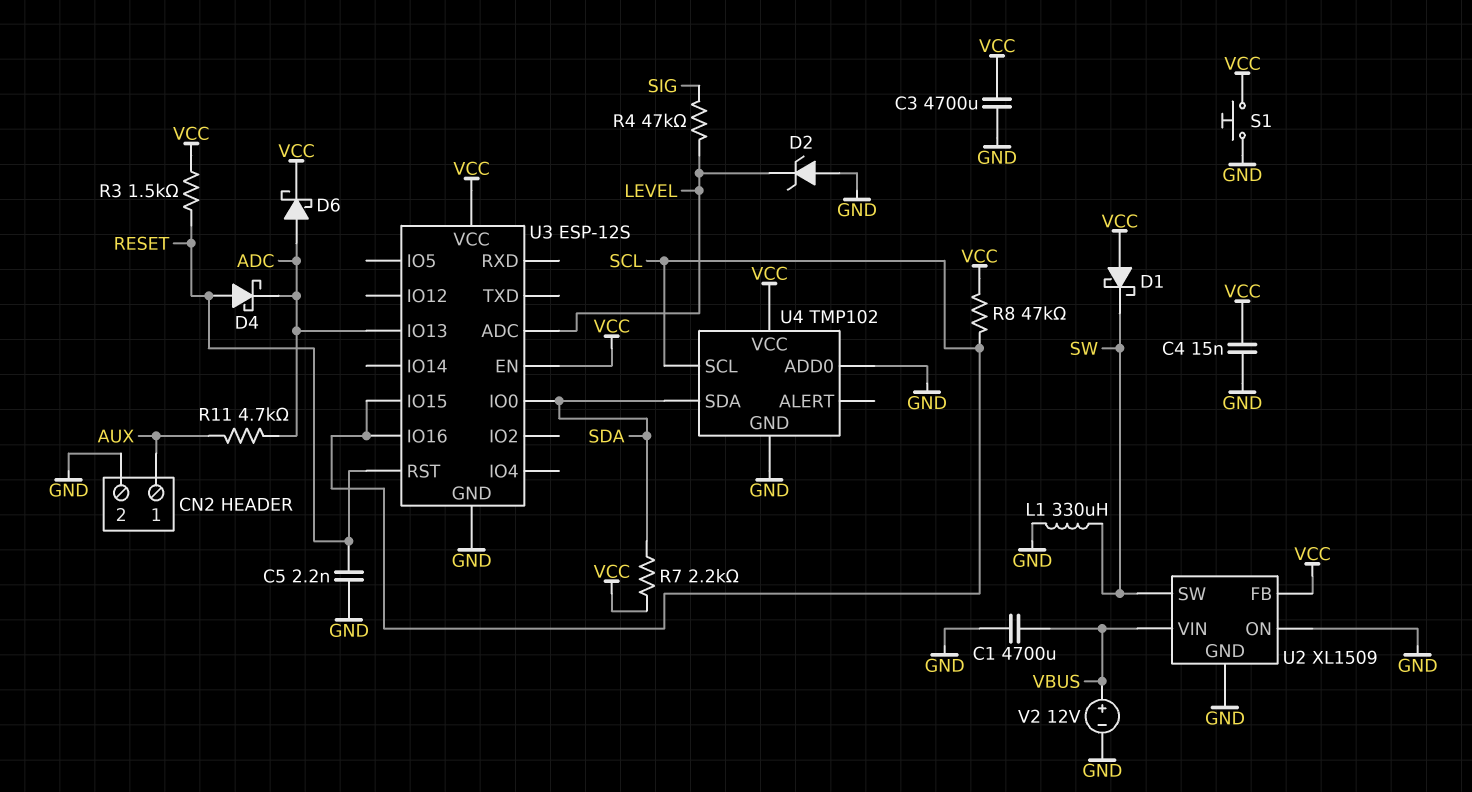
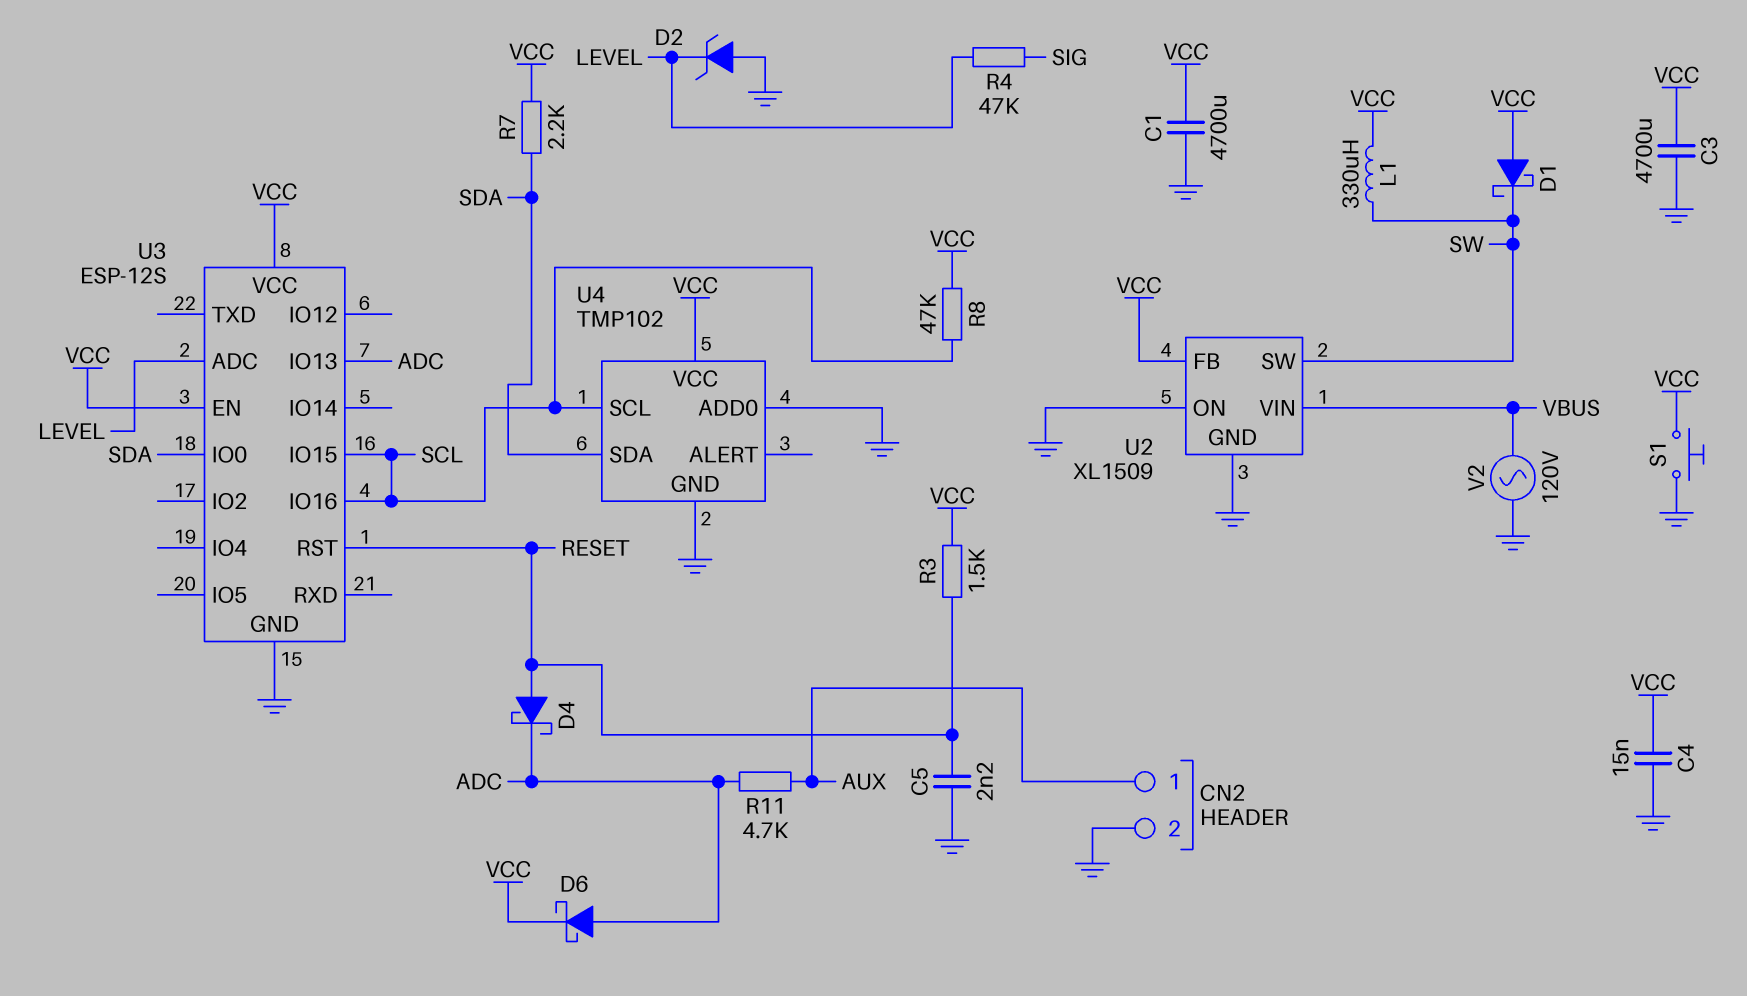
C1: 4700uF (GND, VBUS) -> 4700uF (GND, VCC)
L1: 330uH (GND, SW) -> 330uH (SW, VCC)
V2: 12V (plus VBUS, minus GND) -> AC 120V (GND, VBUS)

